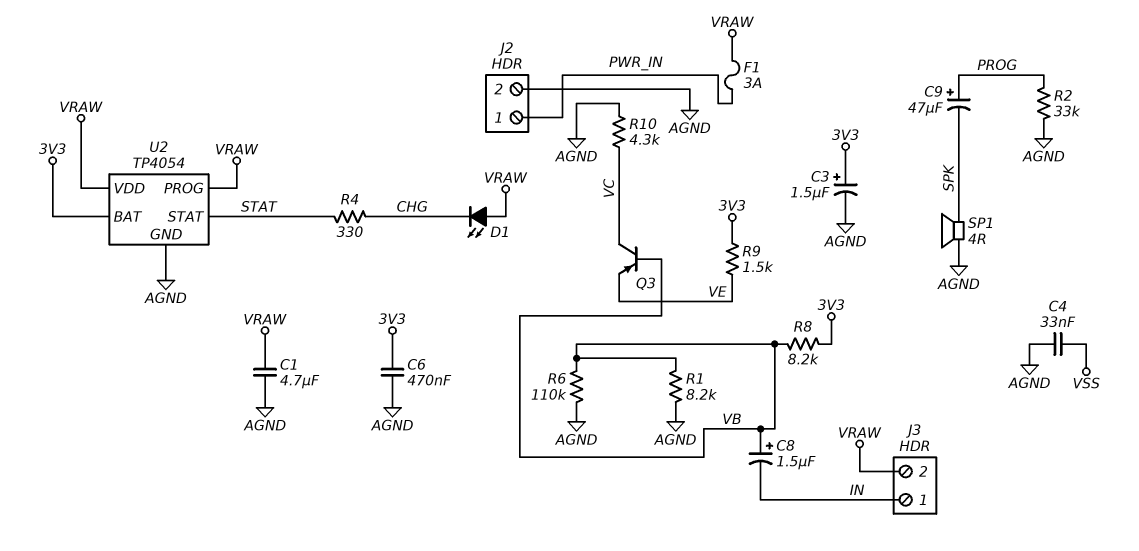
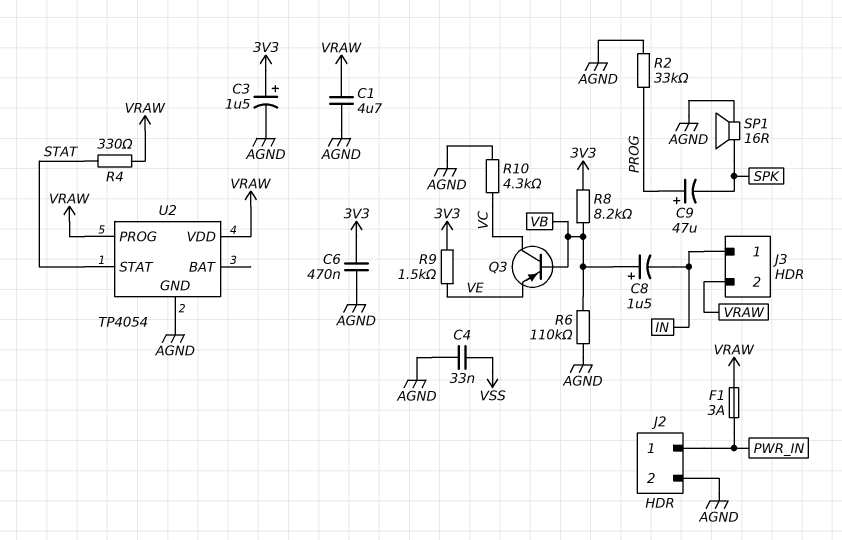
D1: LED (A VRAW, K CHG) -> none
R1: 8.2k (AGND, VB) -> none
R4: 330 (CHG, STAT) -> 330 (STAT, VRAW)
SP1: speaker 4R (AGND, SPK) -> speaker 16R (AGND, SPK)
U2 pin BAT: 3V3 -> none

